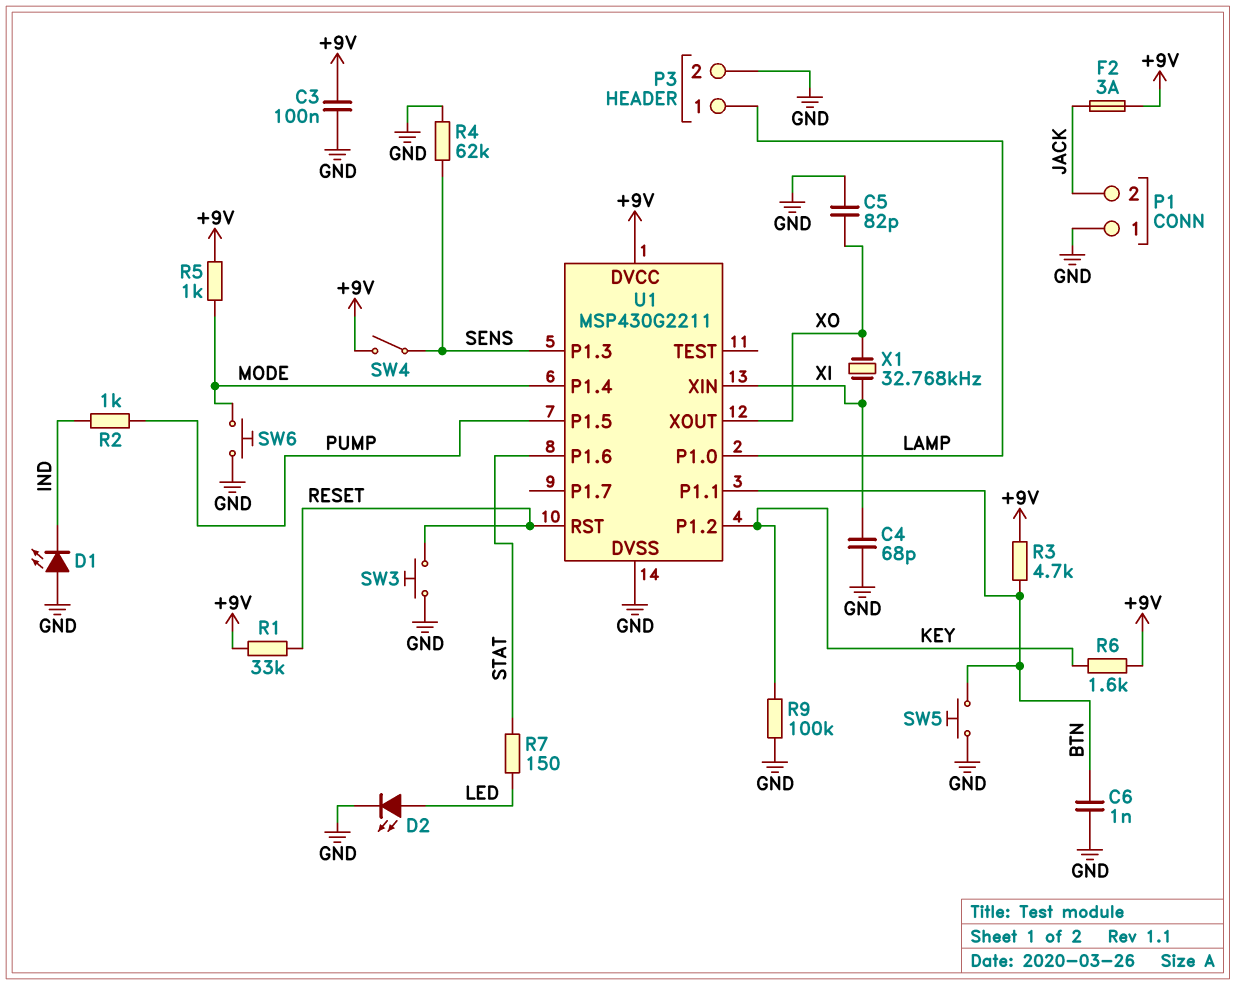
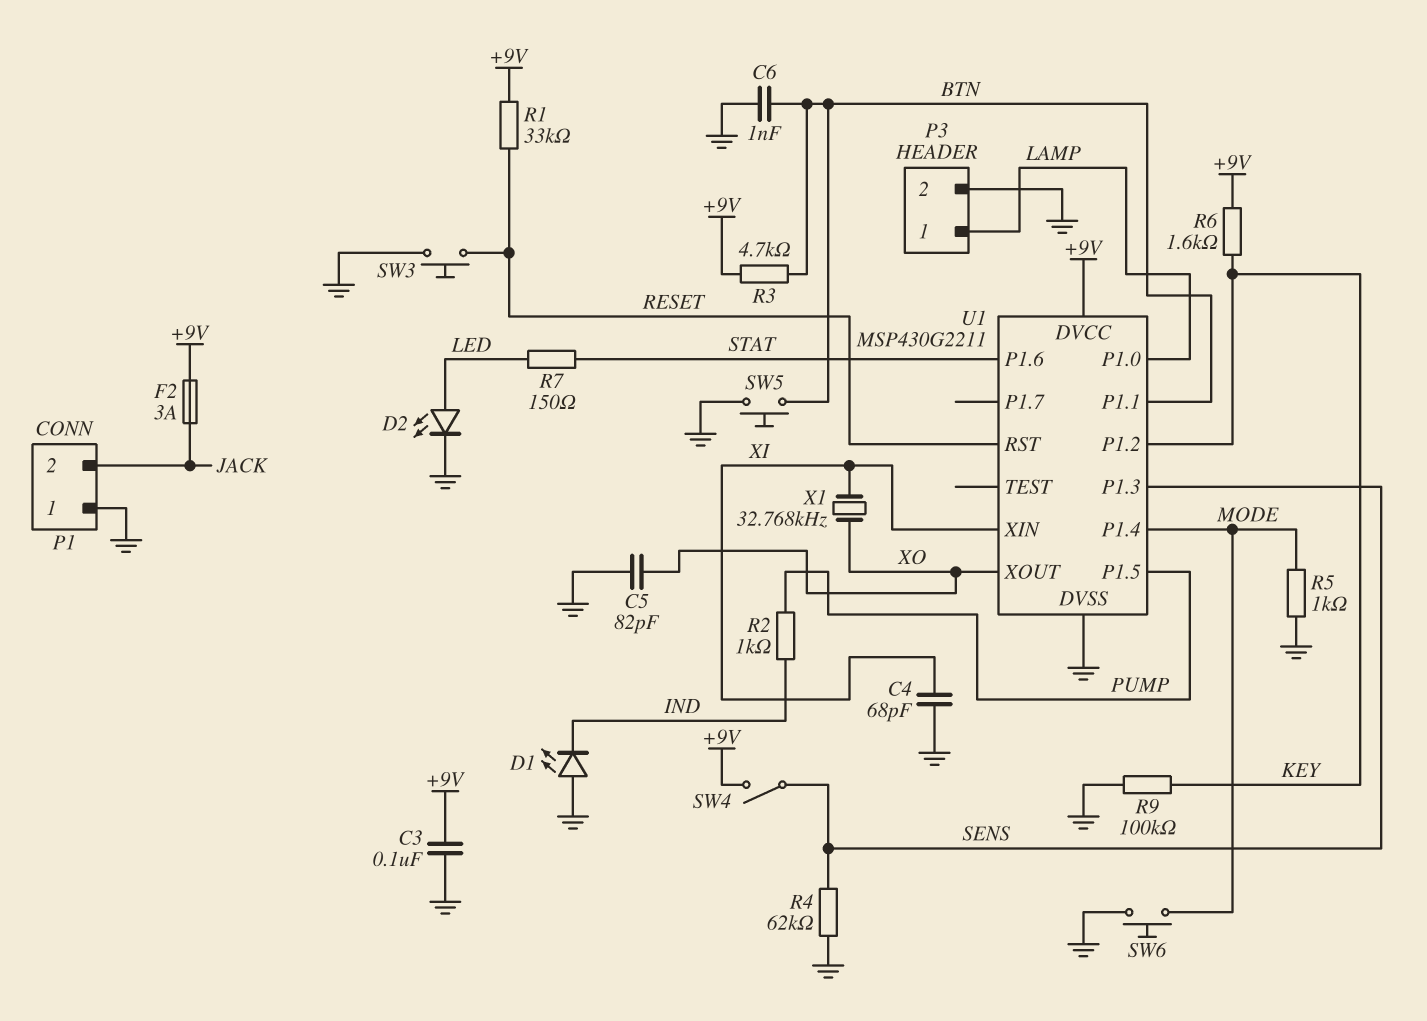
R5: 1k (+9V, MODE) -> 1k (GND, MODE)

